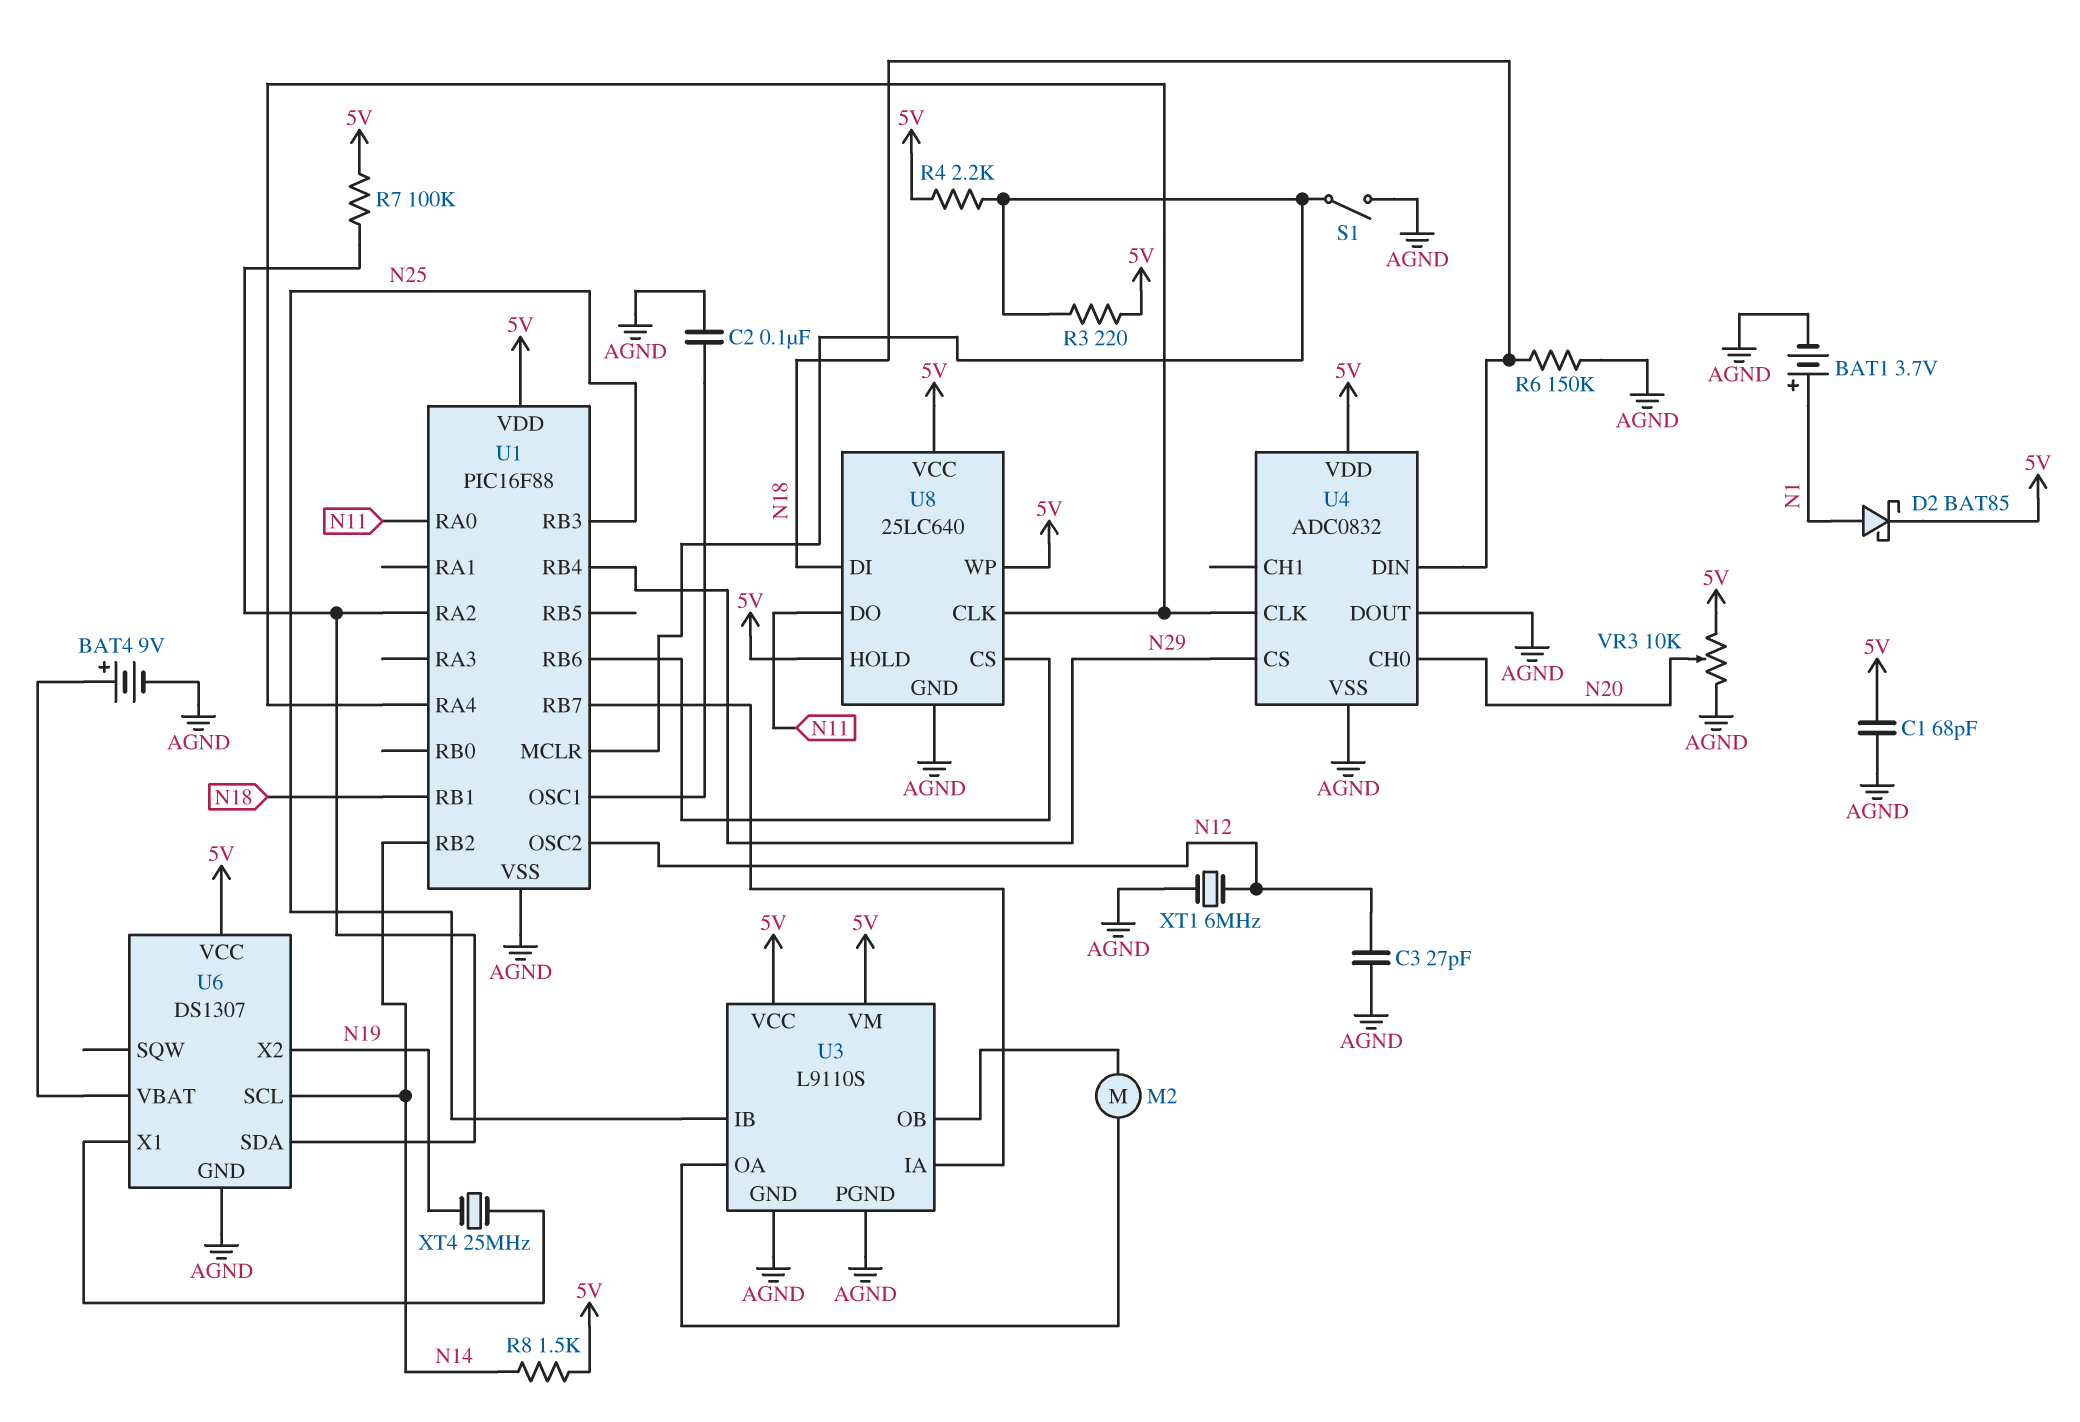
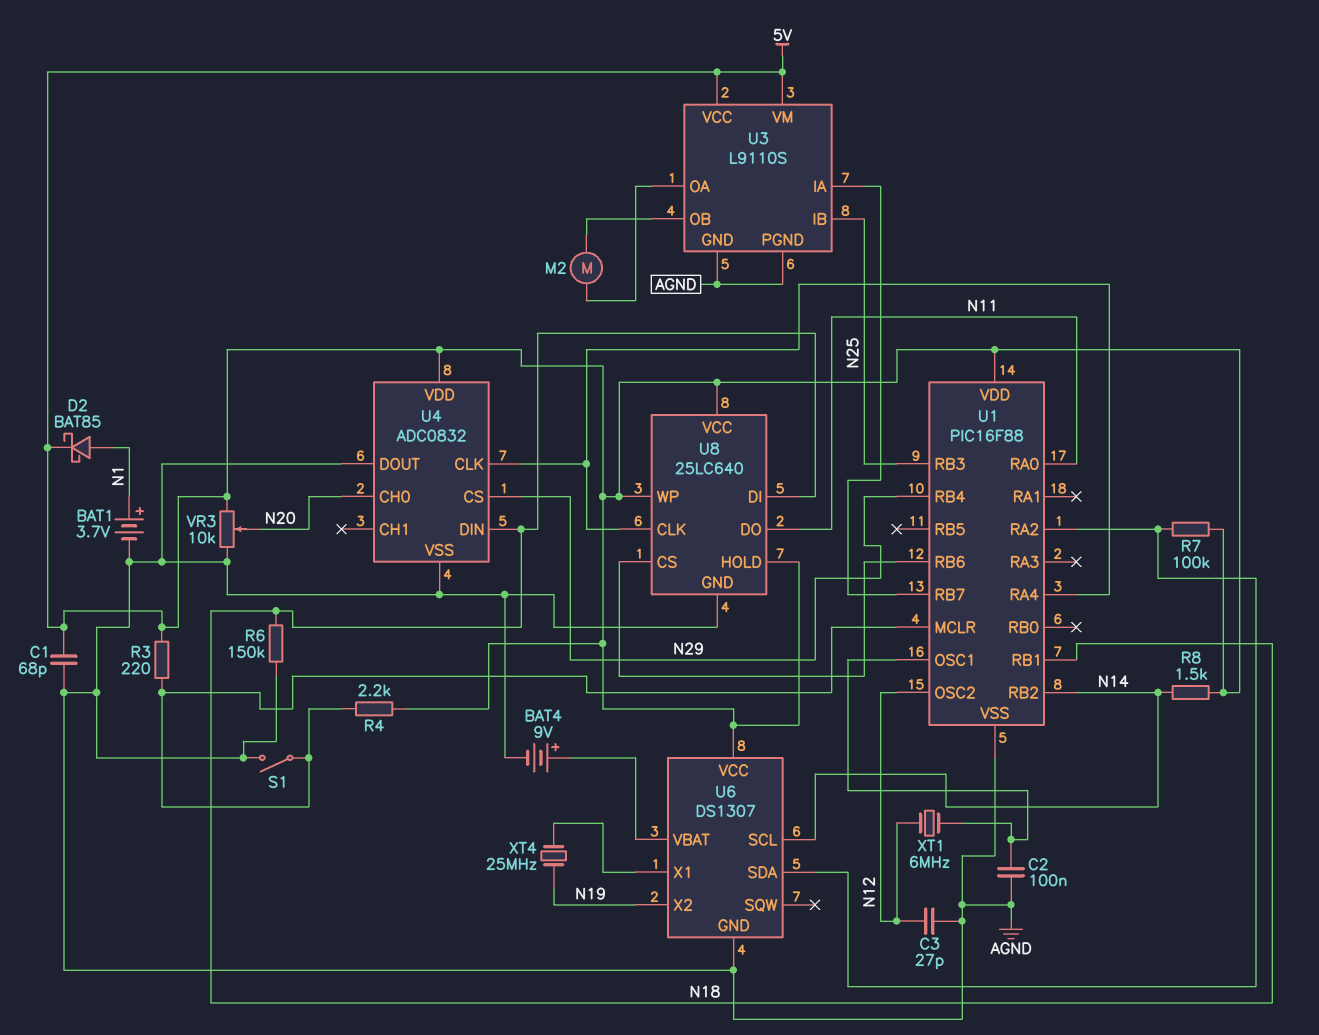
XT1: 6MHz (AGND, N12) -> 6MHz (N12, U1/OSC1)

